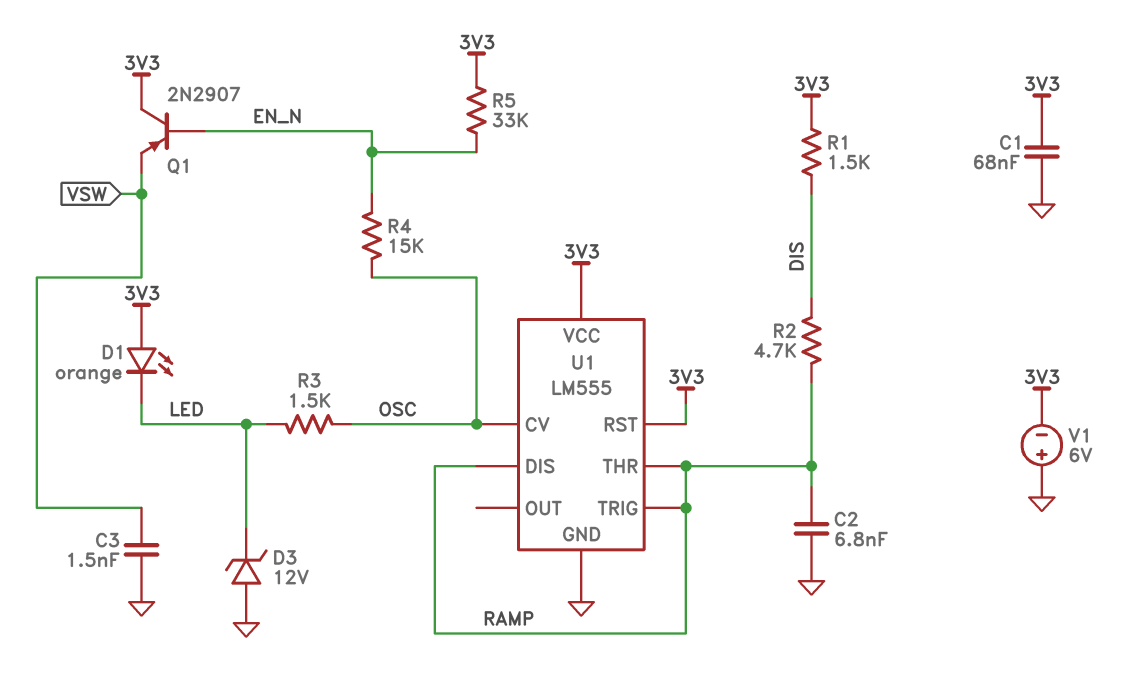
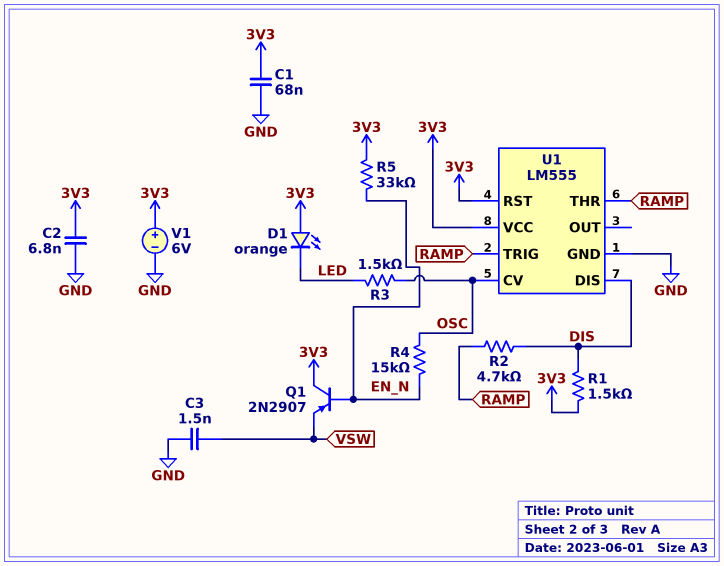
C2: 6.8nF (GND, RAMP) -> 6.8nF (3V3, GND)
D3: zener 12V (A GND, K LED) -> none
U1 pin DIS: RAMP -> DIS
V1: 6V (plus GND, minus 3V3) -> 6V (plus 3V3, minus GND)

